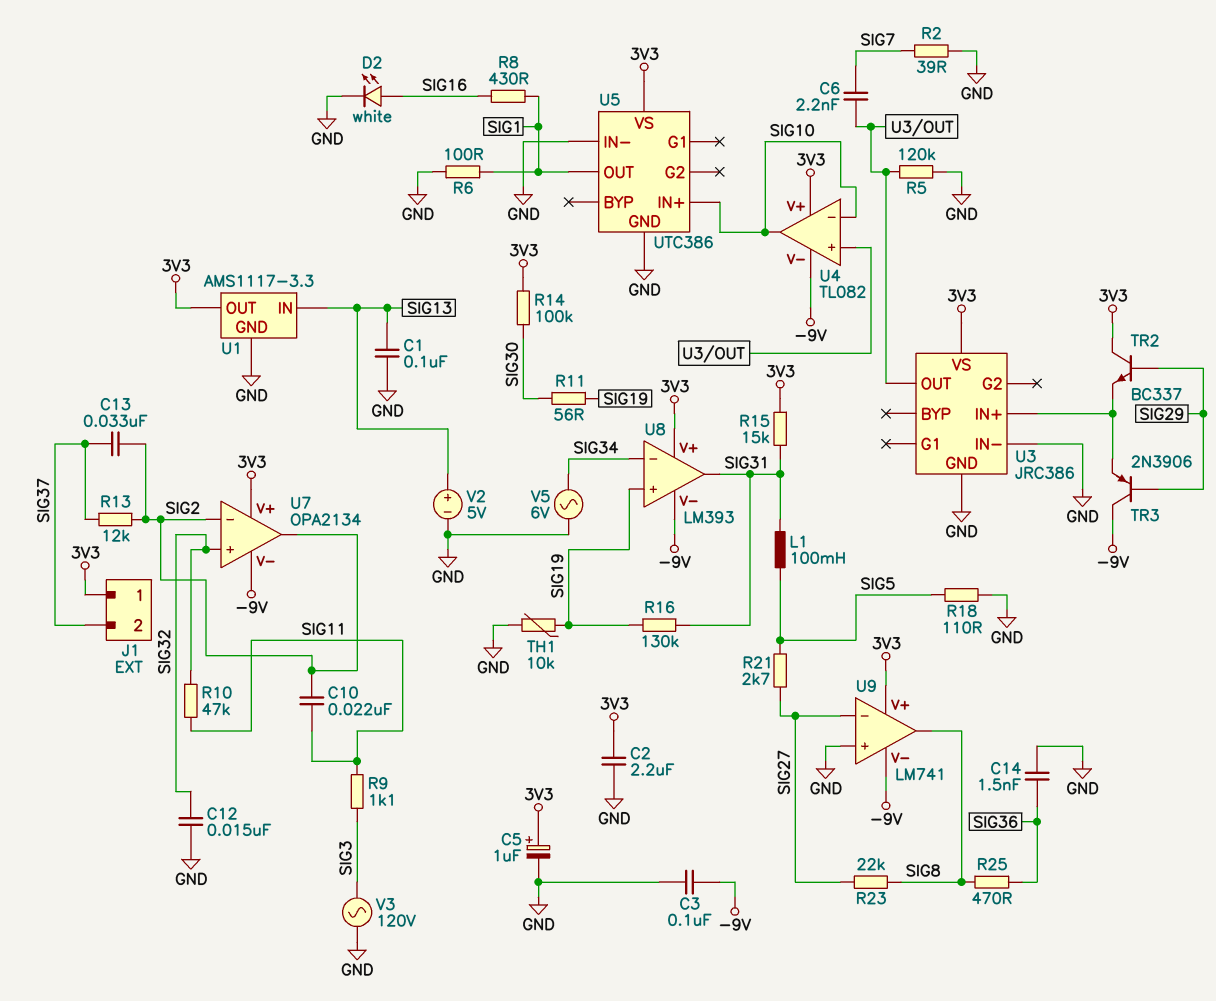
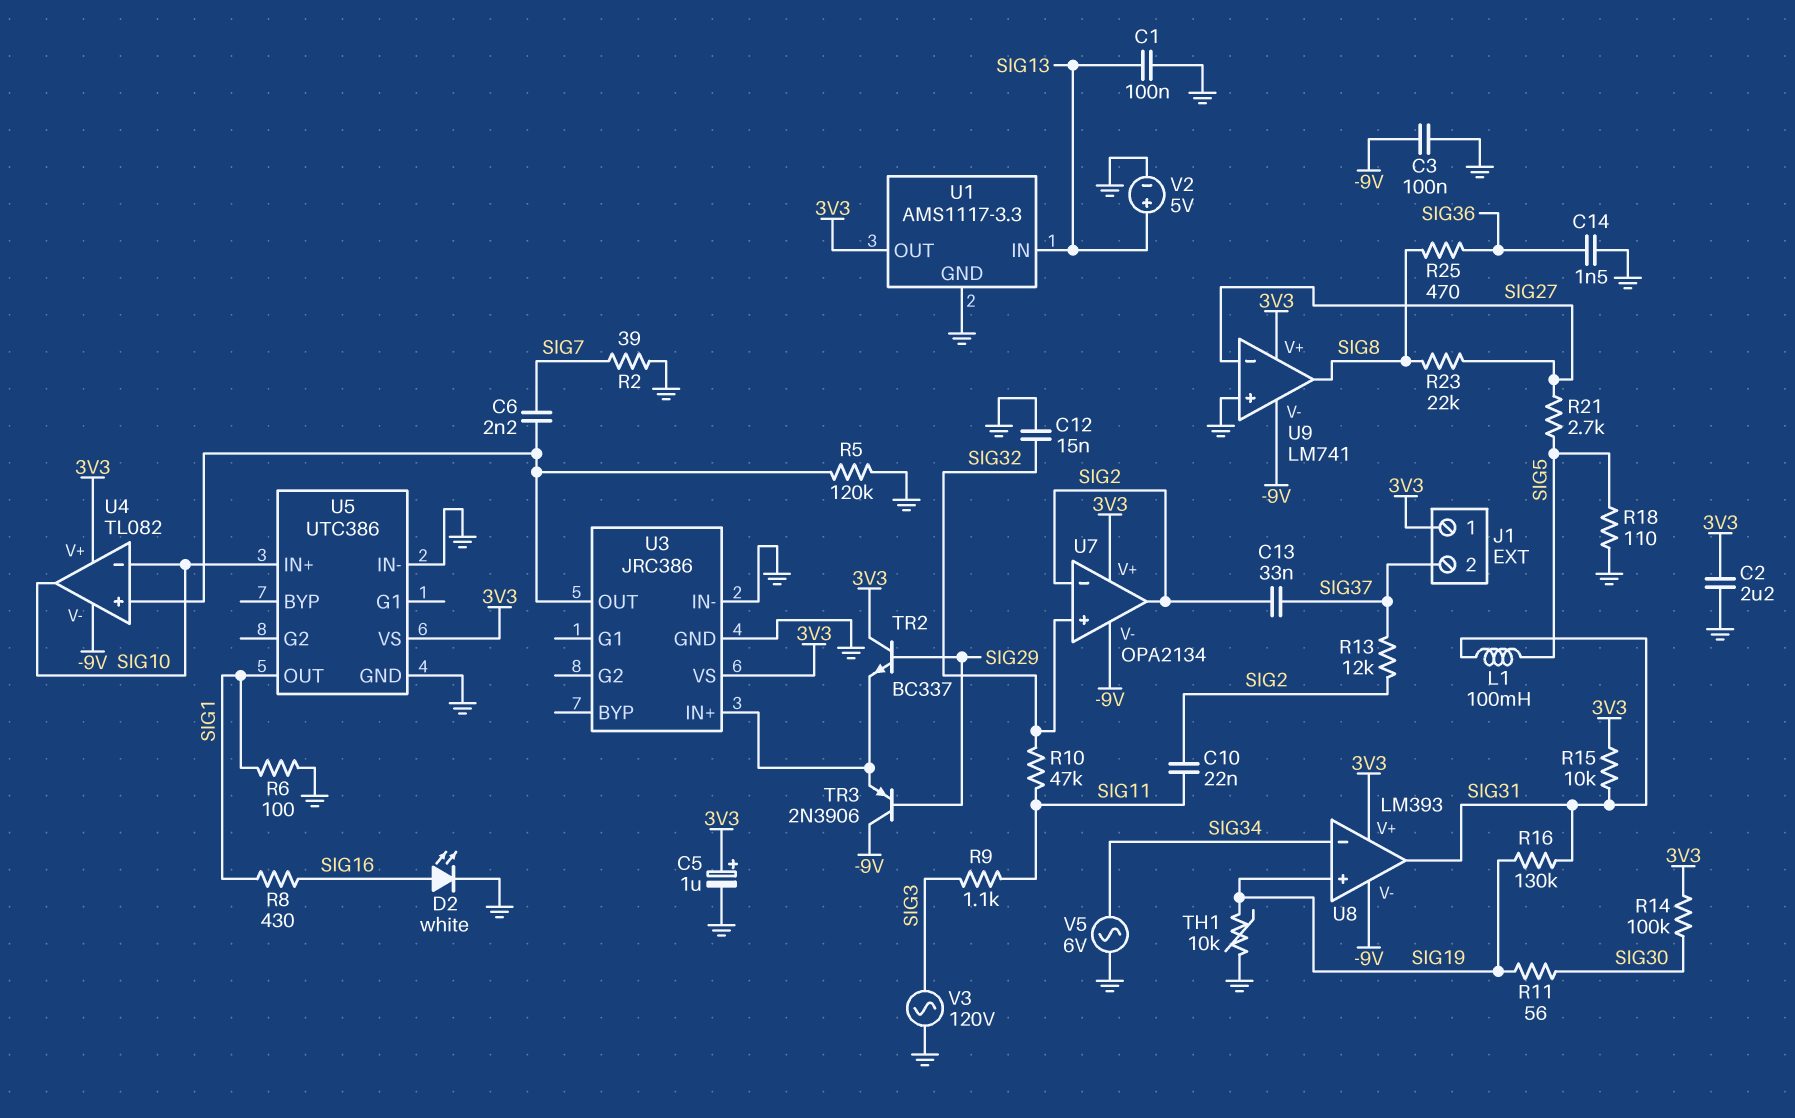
R15: 15k (3V3, SIG31) -> 10k (3V3, SIG31)

